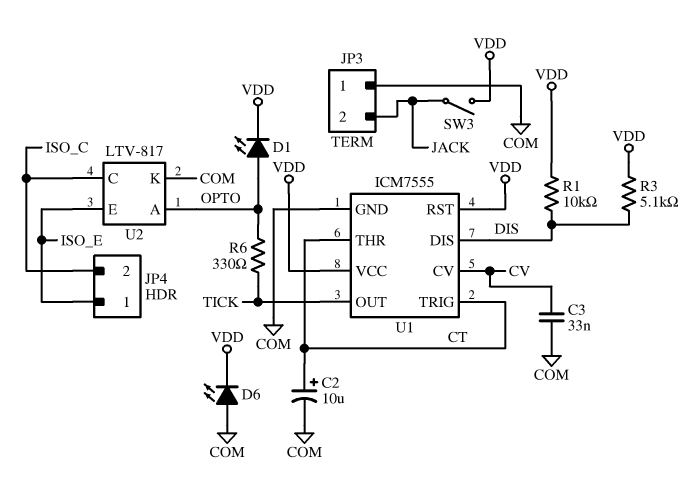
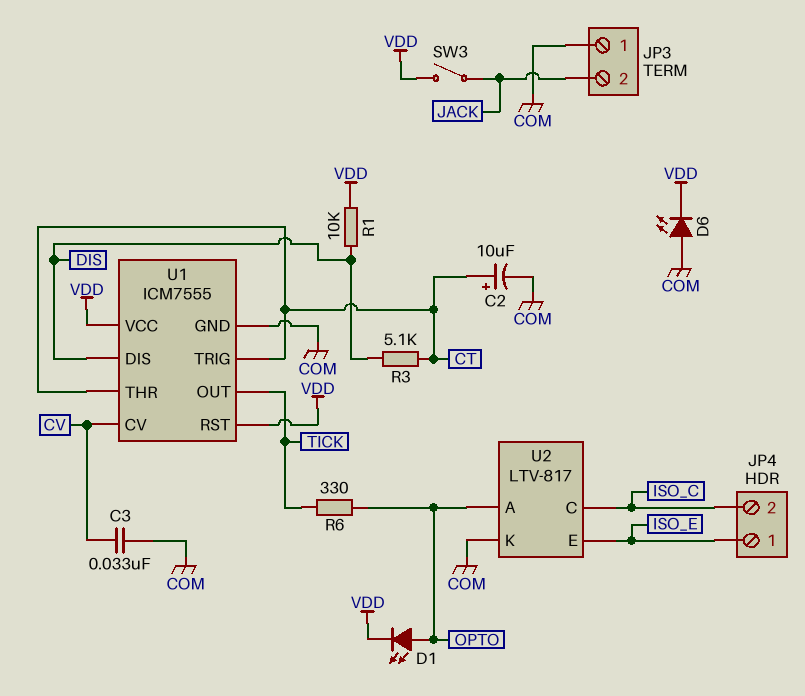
R3: 5.1k (DIS, VDD) -> 5.1k (CT, DIS)

